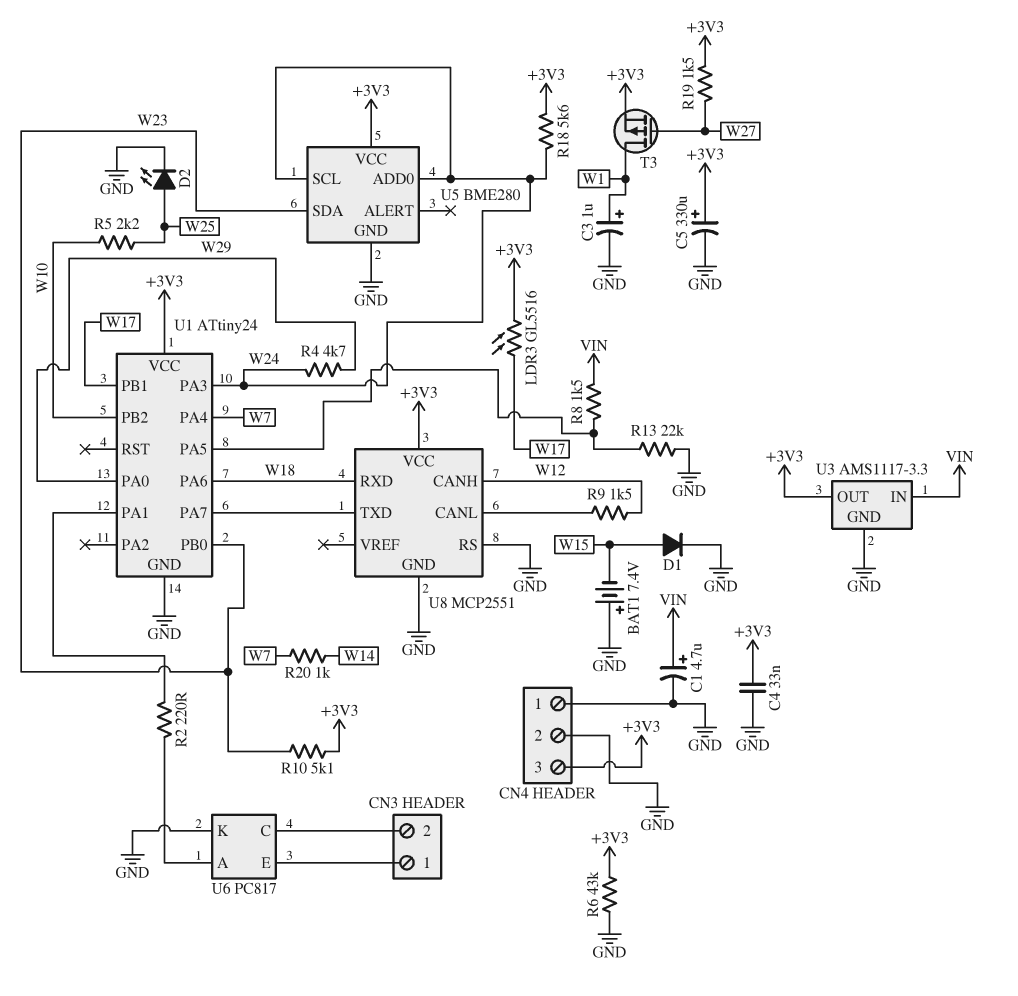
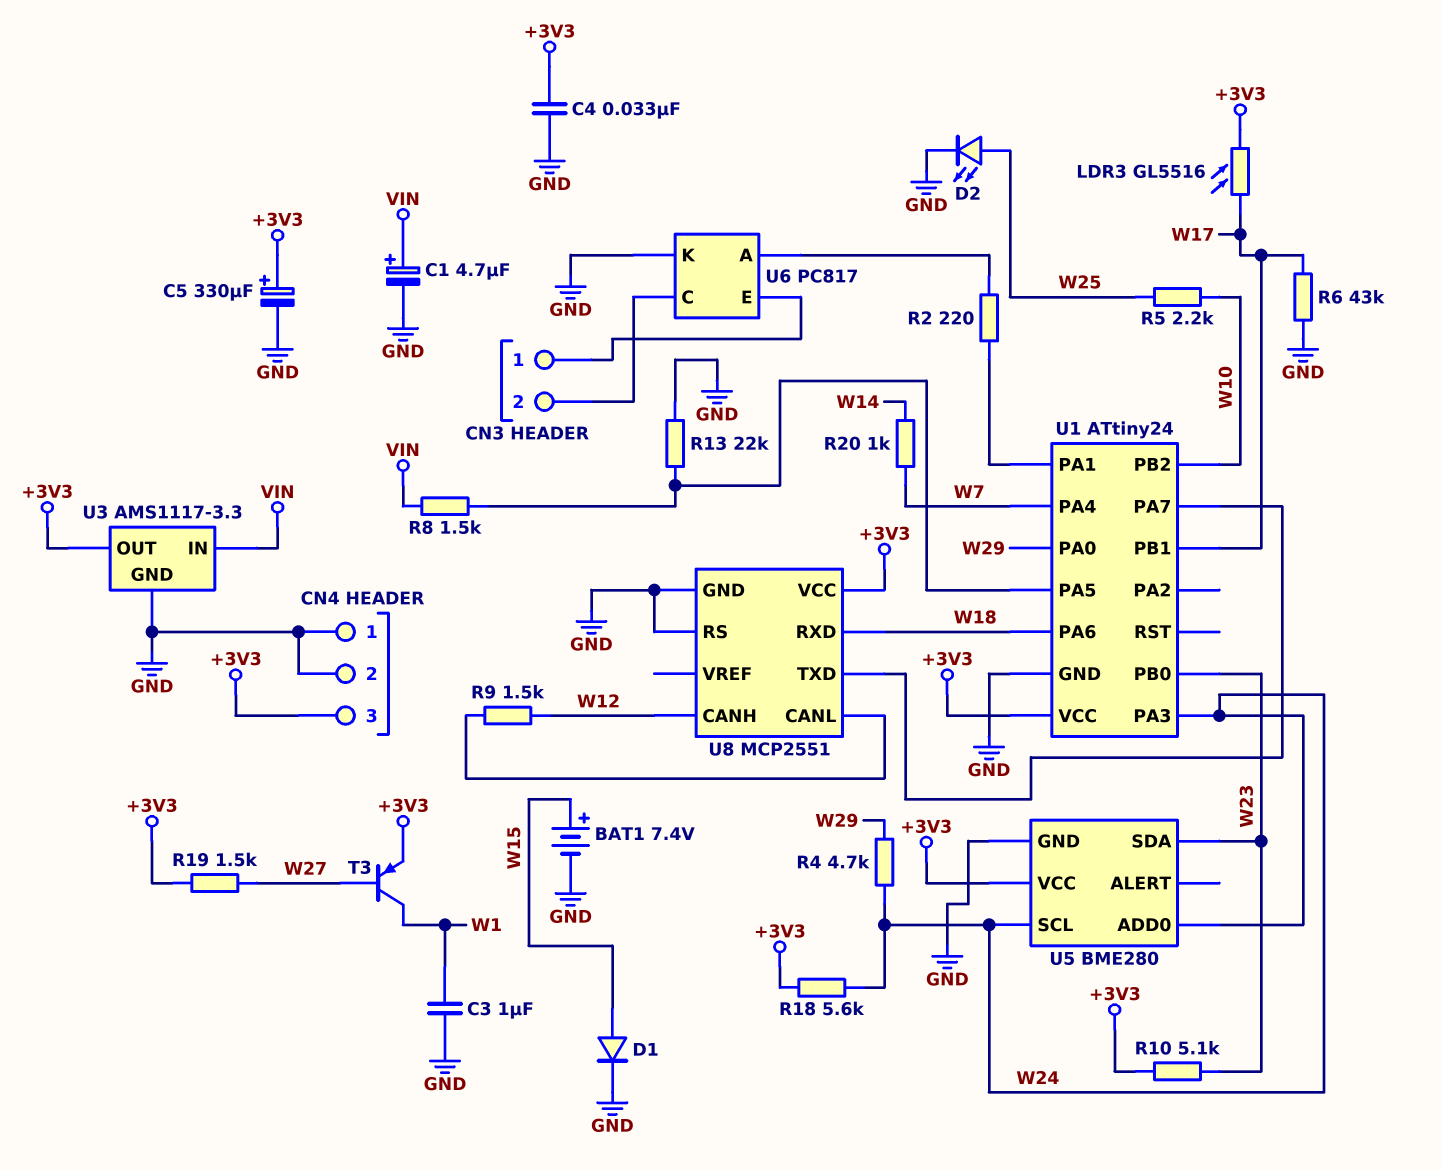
BAT1: 7.4V (plus GND, minus W15) -> 7.4V (plus W15, minus GND)
C3: 1uF (plus W1, minus GND) -> 1uF (GND, W1)
R6: 43k (+3V3, GND) -> 43k (GND, W17)
T3: PMOS (G W27, D W1, S +3V3) -> PNP (B W27, C W1, E +3V3)

